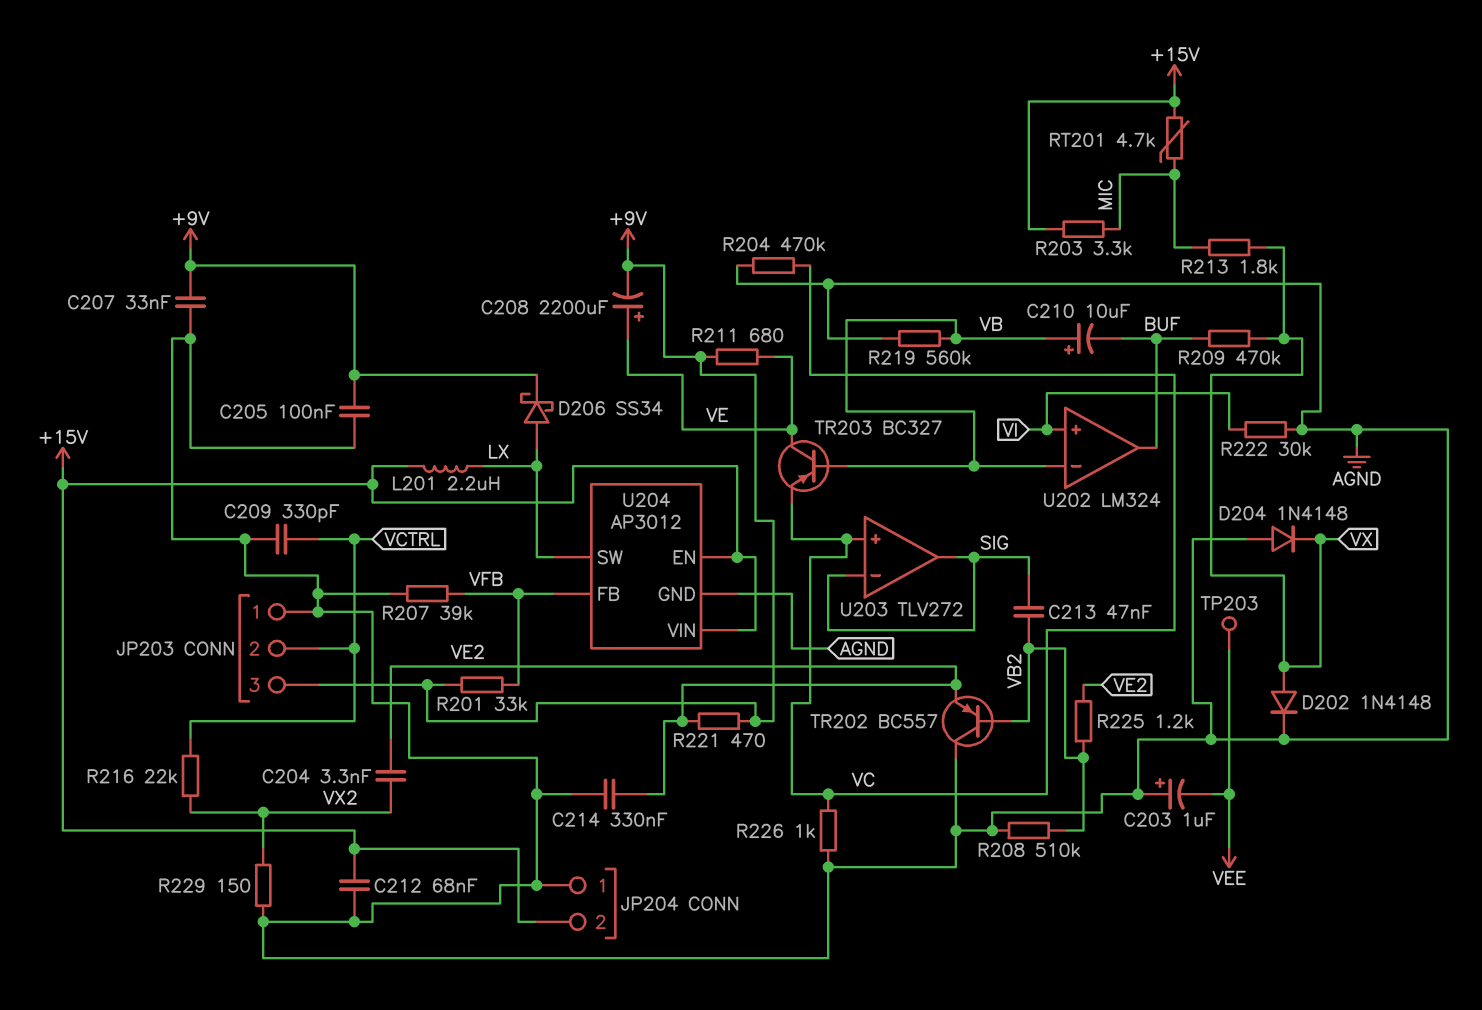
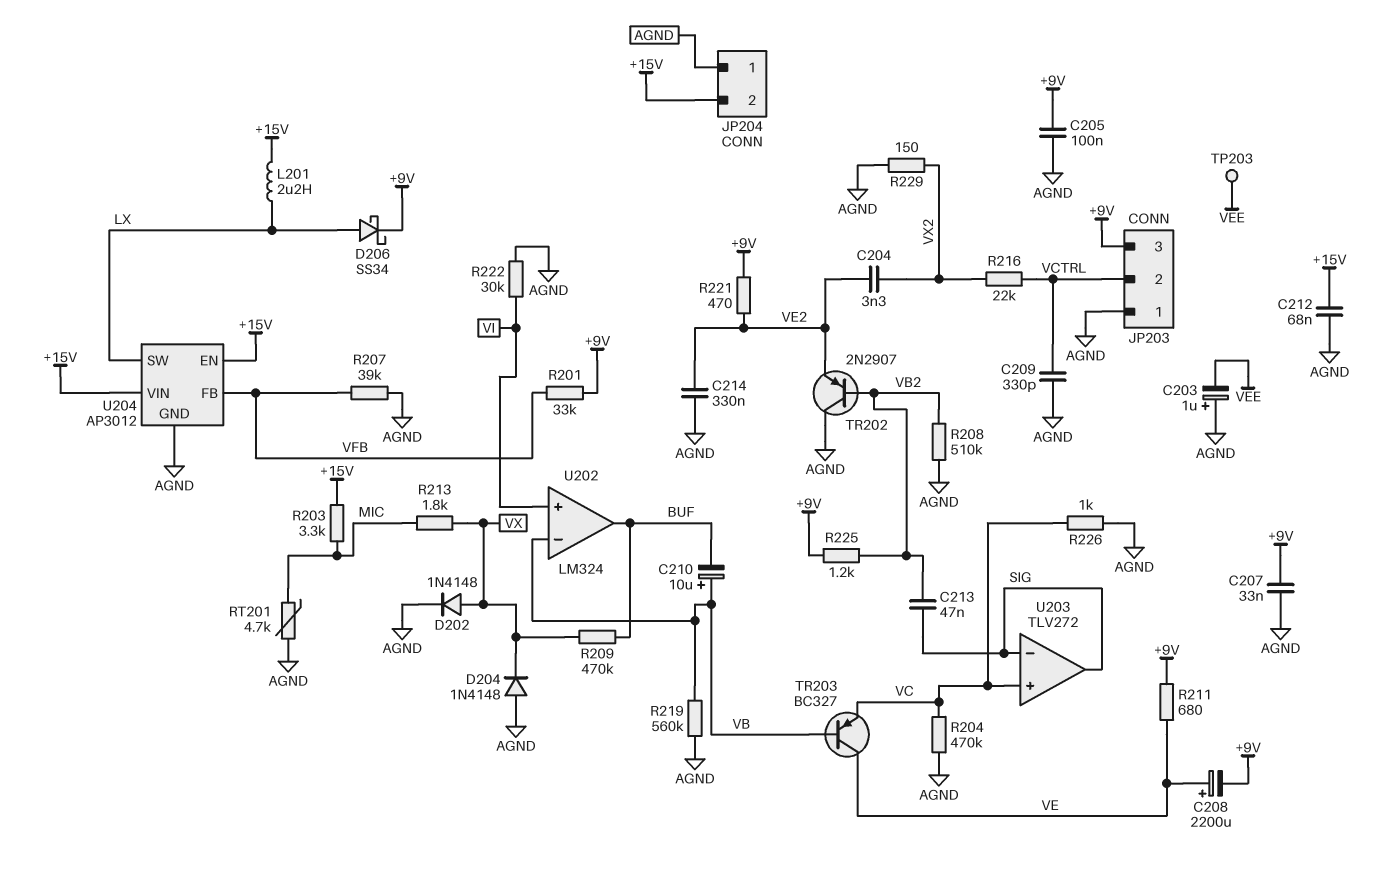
R225: 1.2k (VB2, VE2) -> 1.2k (+9V, VB2)
RT201: 4.7k (+15V, MIC) -> 4.7k (AGND, MIC)
TR202: PNP BC557 (B VB2, C AGND, E VE2) -> PNP 2N2907 (B VB2, C AGND, E VE2)

